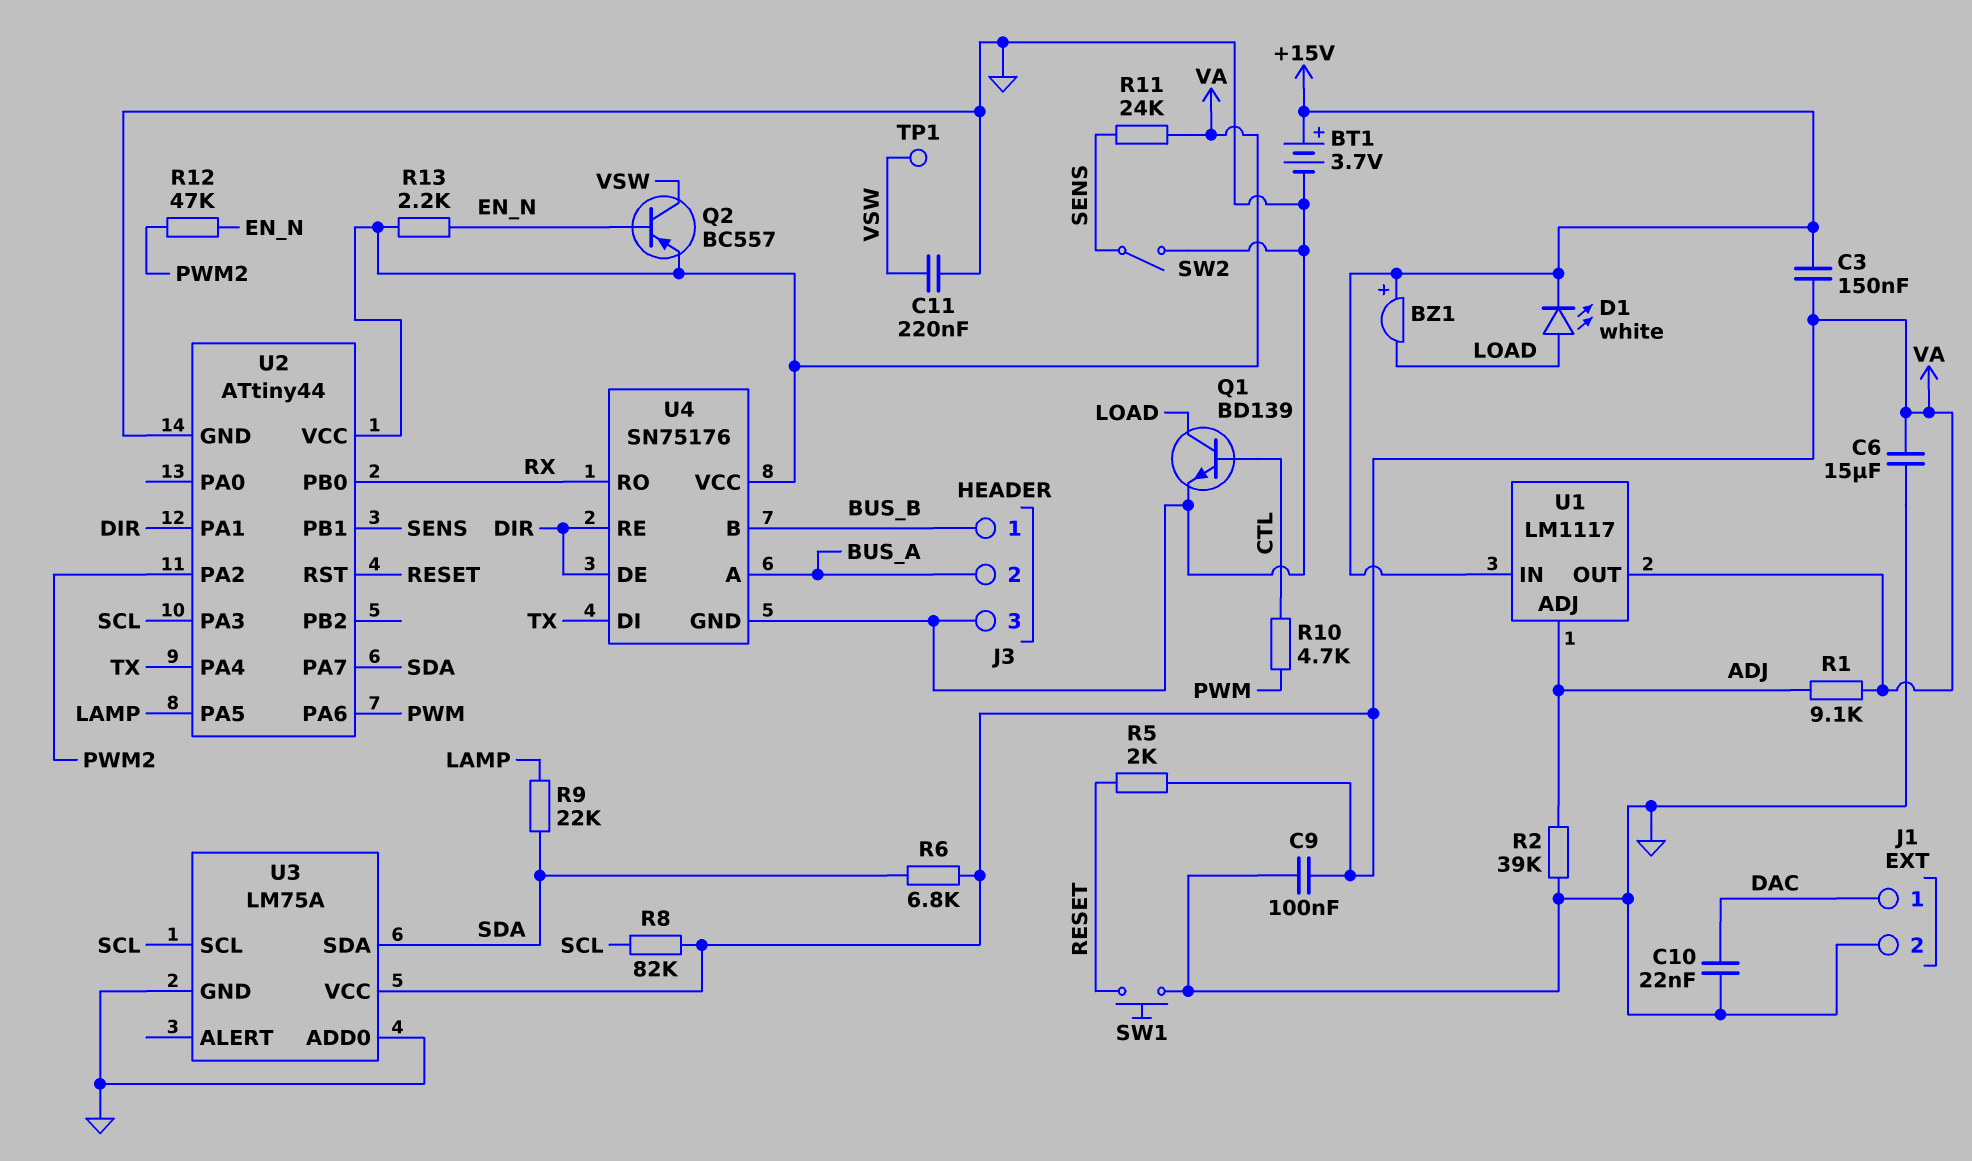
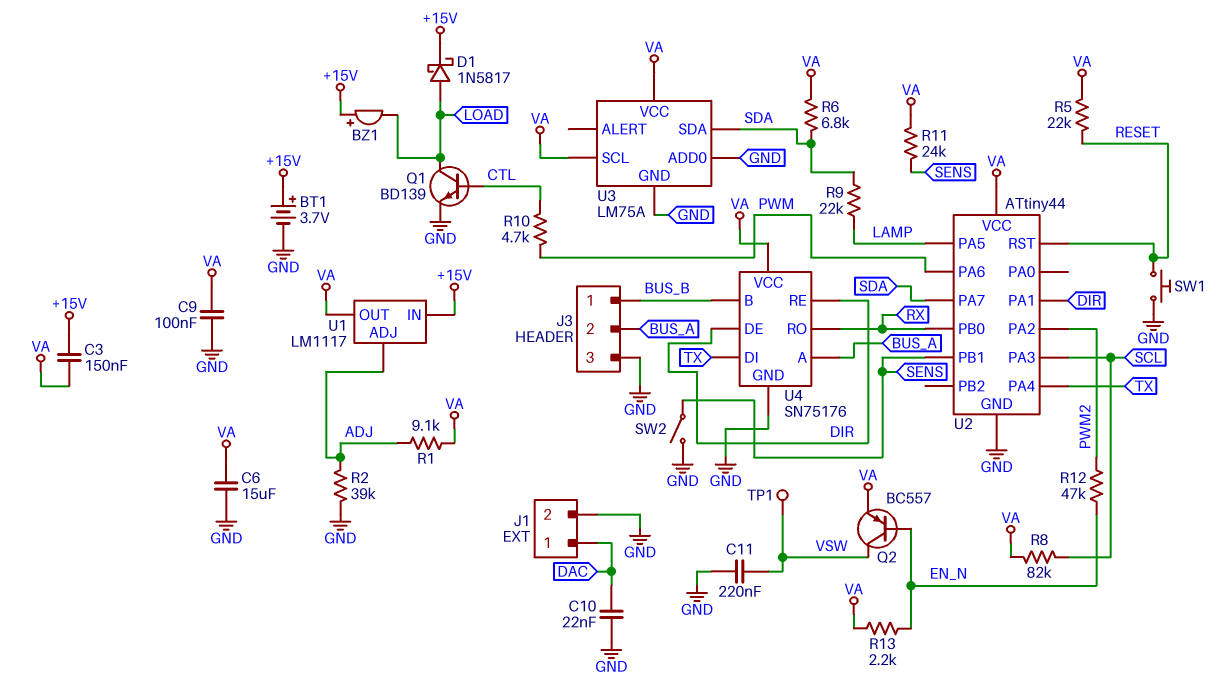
D1: LED white (A LOAD, K +15V) -> schottky 1N5817 (A LOAD, K +15V)
R5: 2k (RESET, VA) -> 22k (RESET, VA)
U3 pin SCL: SCL -> VA

